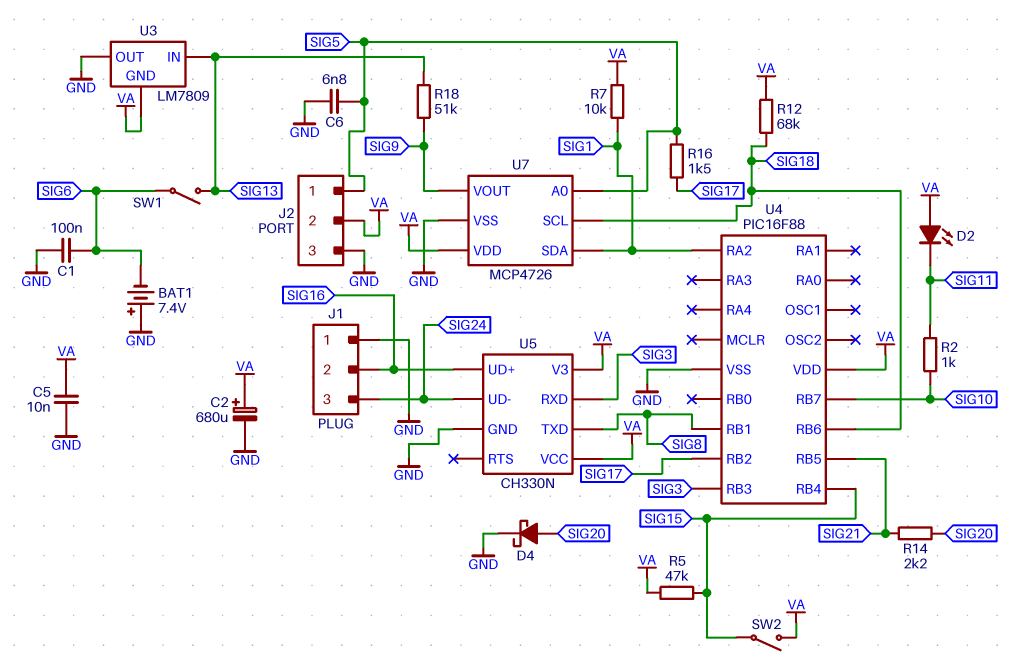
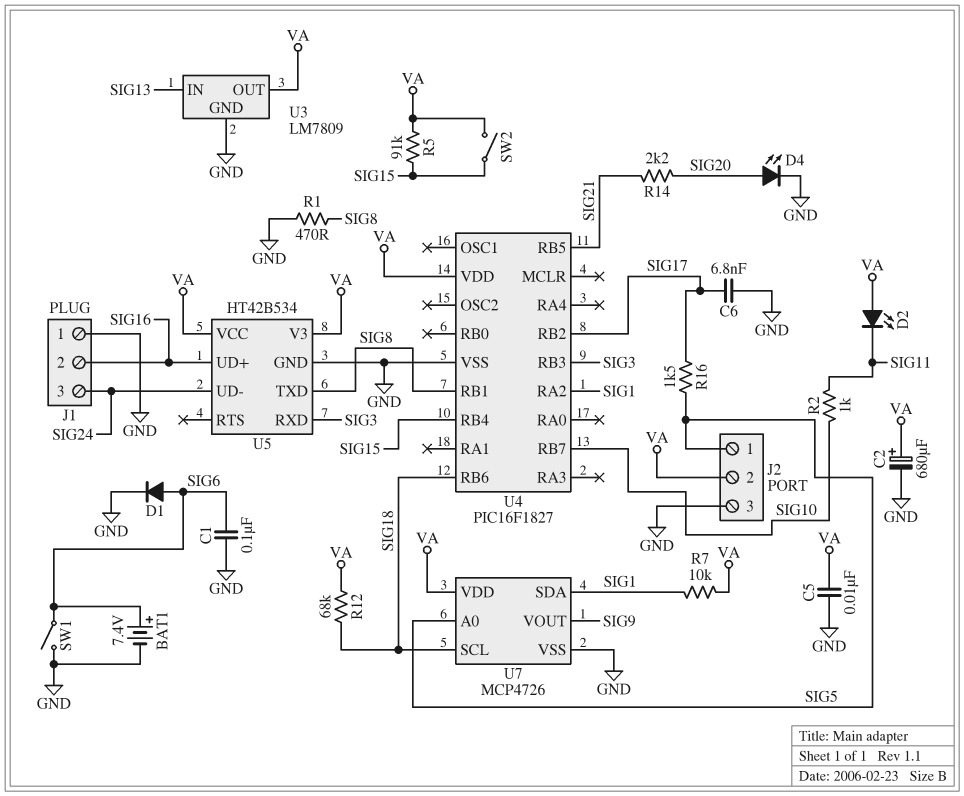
BAT1: 7.4V (plus GND, minus SIG6) -> 7.4V (plus SIG6, minus GND)
C6: 6.8nF (GND, SIG5) -> 6.8nF (GND, SIG17)
D1: none -> diode (A SIG6, K GND)
D4: schottky (A SIG20, K GND) -> LED (A SIG20, K GND)
R1: none -> 470 (GND, SIG8)
R5: 47k (SIG15, VA) -> 91k (SIG15, VA)
R18: 51k (SIG9, SIG13) -> none
SW1: switch (SIG6, SIG13) -> switch (GND, SIG6)
U3 pin GND: VA -> GND
U3 pin OUT: GND -> VA
U4: PIC16F88 -> PIC16F1827
U5: CH330N -> HT42B534

